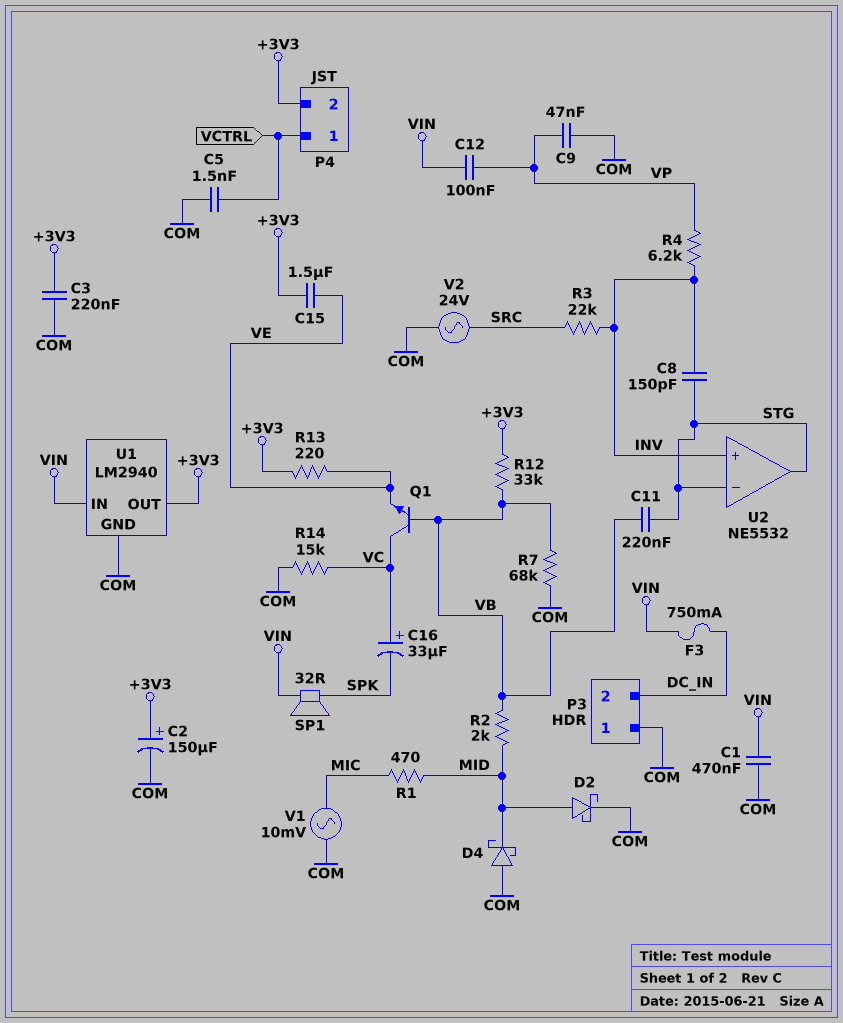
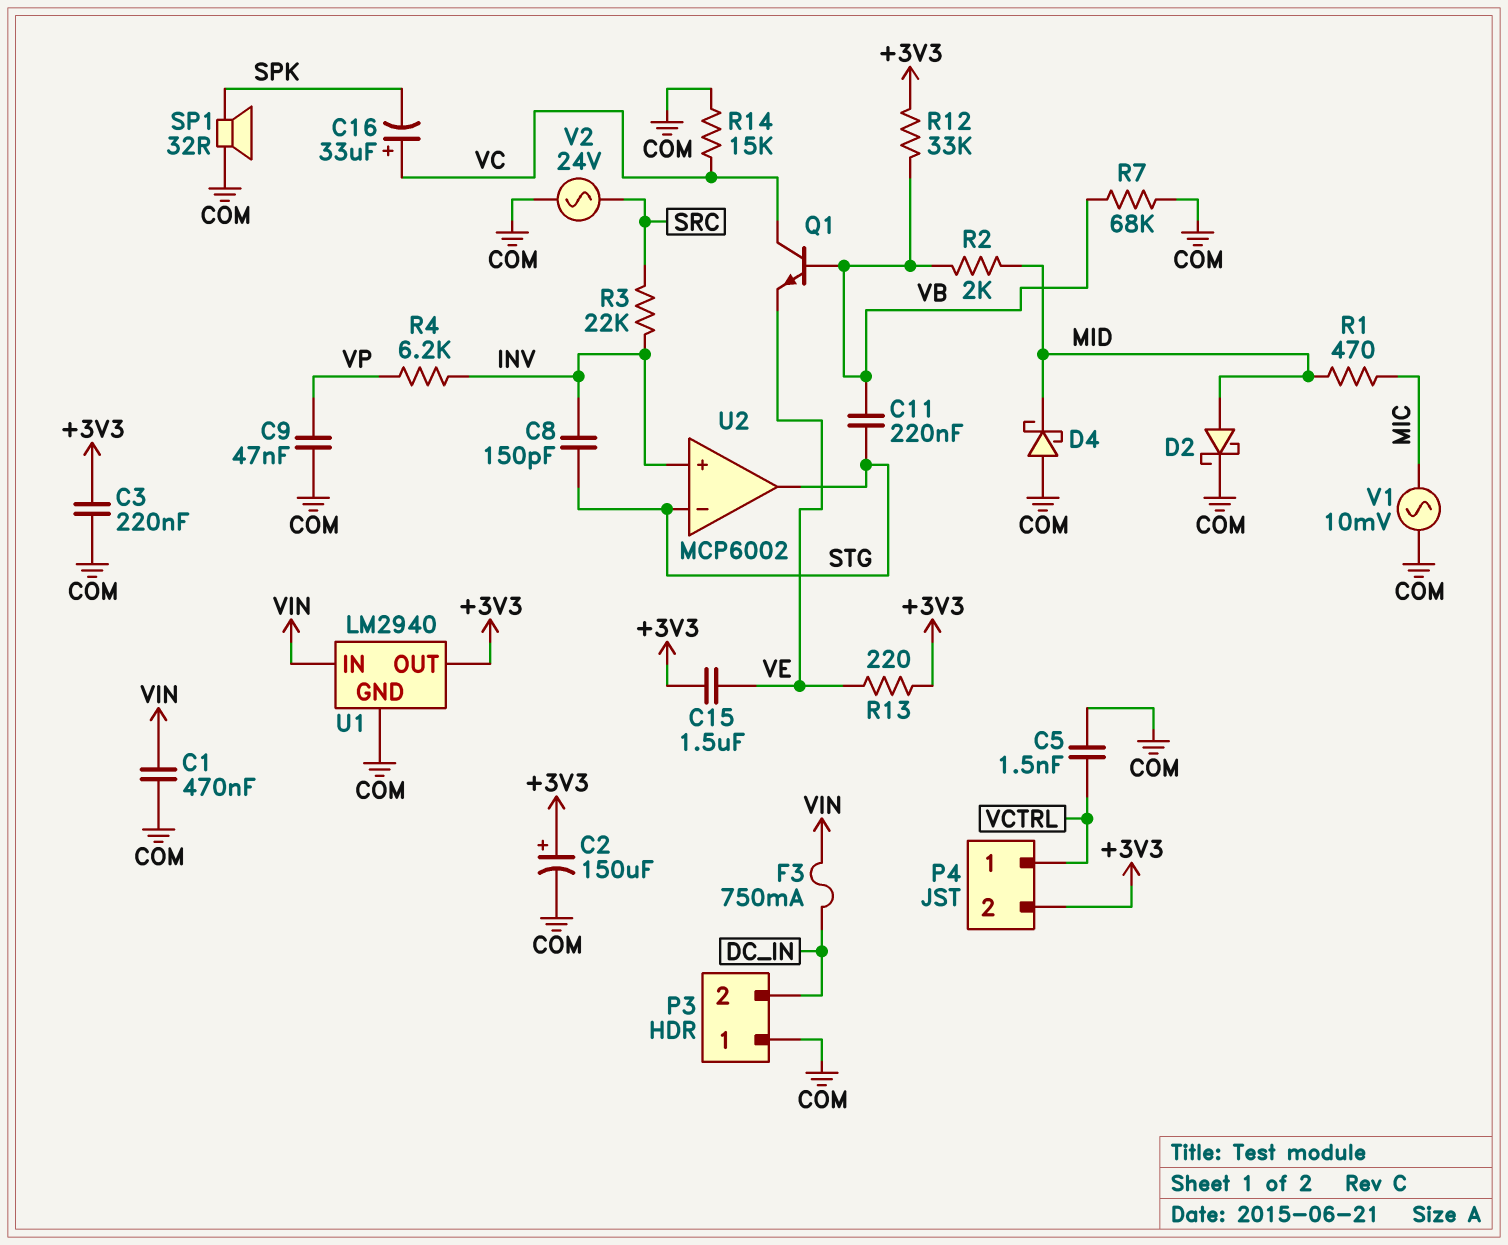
C12: 100nF (VIN, VP) -> none
SP1: speaker 32R (SPK, VIN) -> speaker 32R (COM, SPK)
U2: NE5532 -> MCP6002

